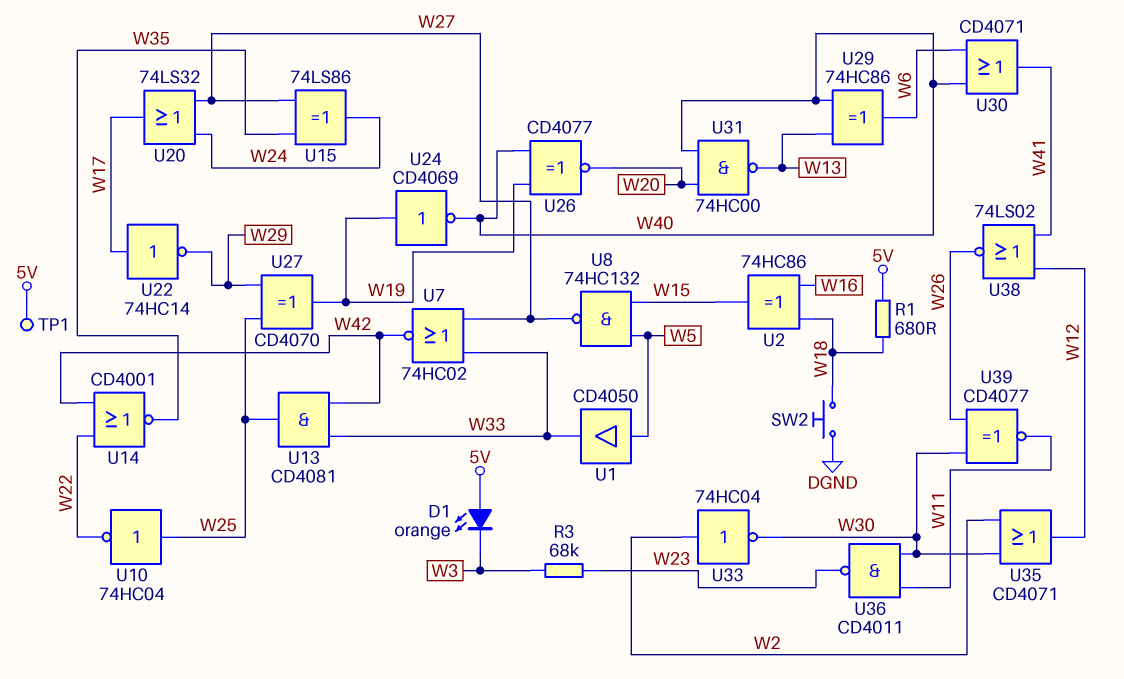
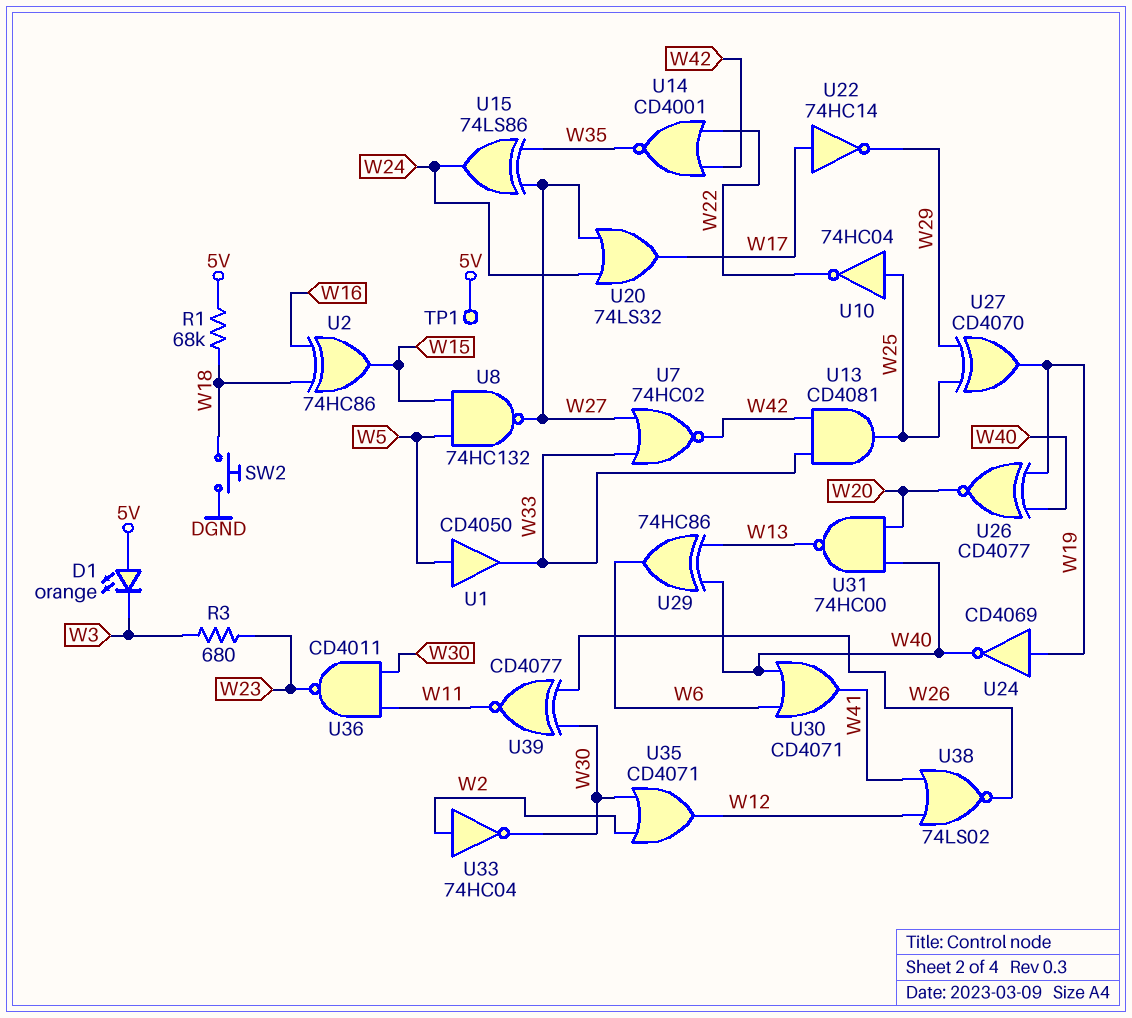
R1: 680 (5V, W18) -> 68k (5V, W18)
R3: 68k (W3, W23) -> 680 (W3, W23)

